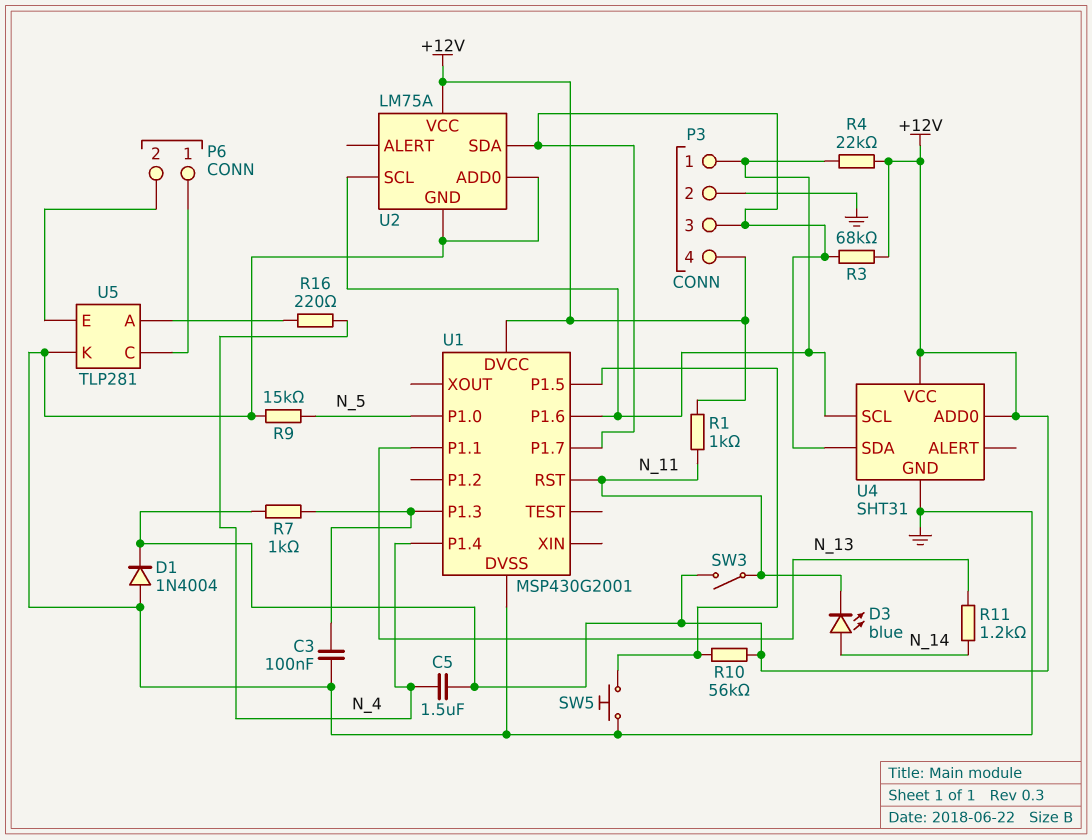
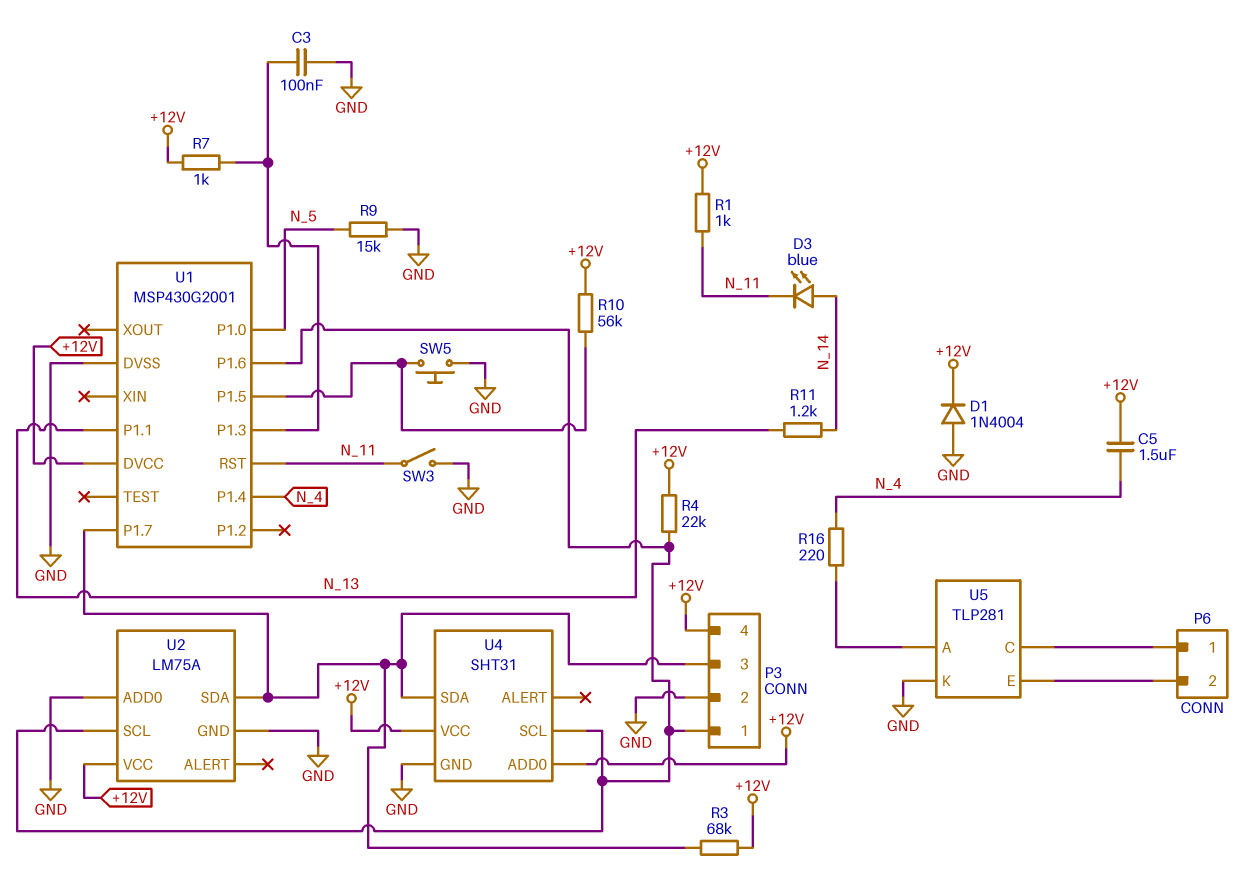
SW3: switch (+12V, N_11) -> switch (GND, N_11)

